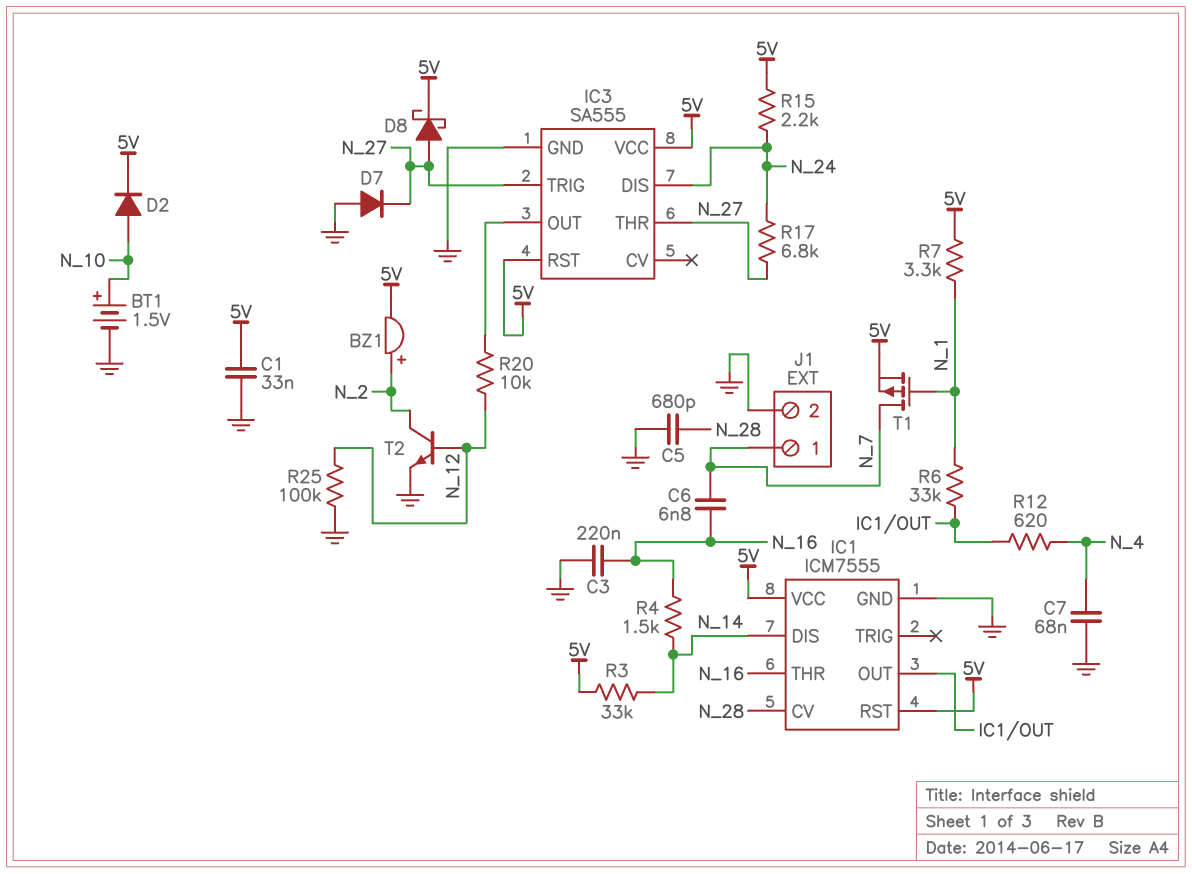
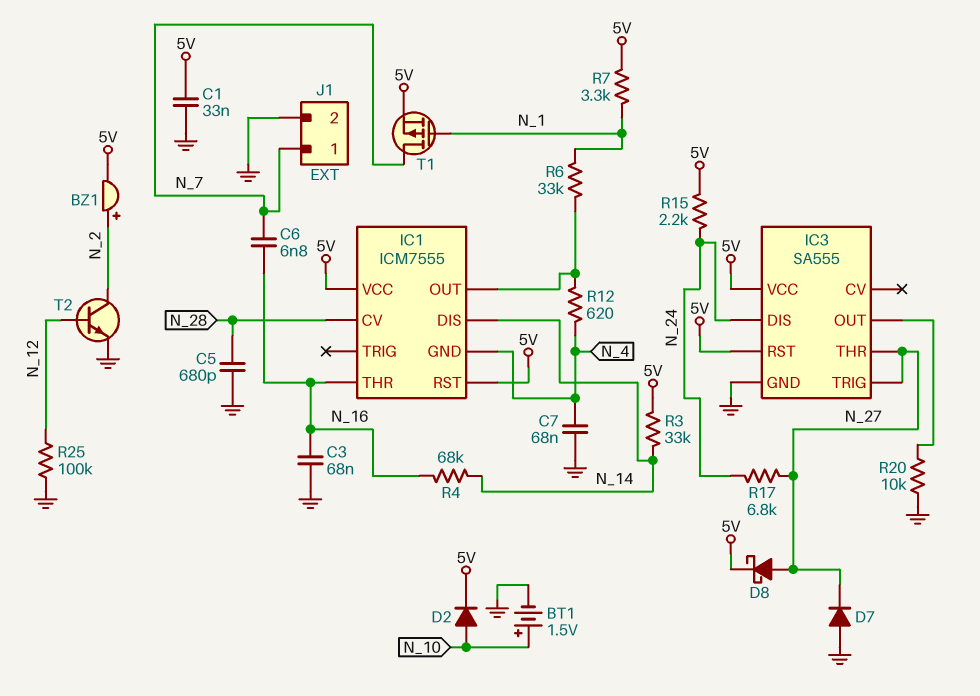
C3: 220nF (GND, N_16) -> 68nF (GND, N_16)
IC1 pin GND: GND -> N_4
R4: 1.5k (N_14, N_16) -> 68k (N_14, N_16)
R20: 10k (IC3/OUT, N_12) -> 10k (GND, IC3/OUT)

